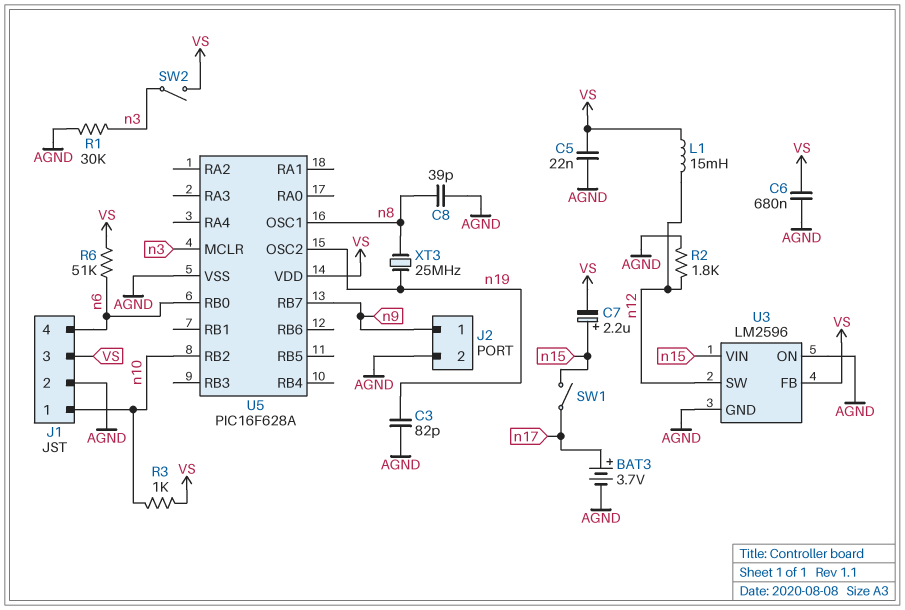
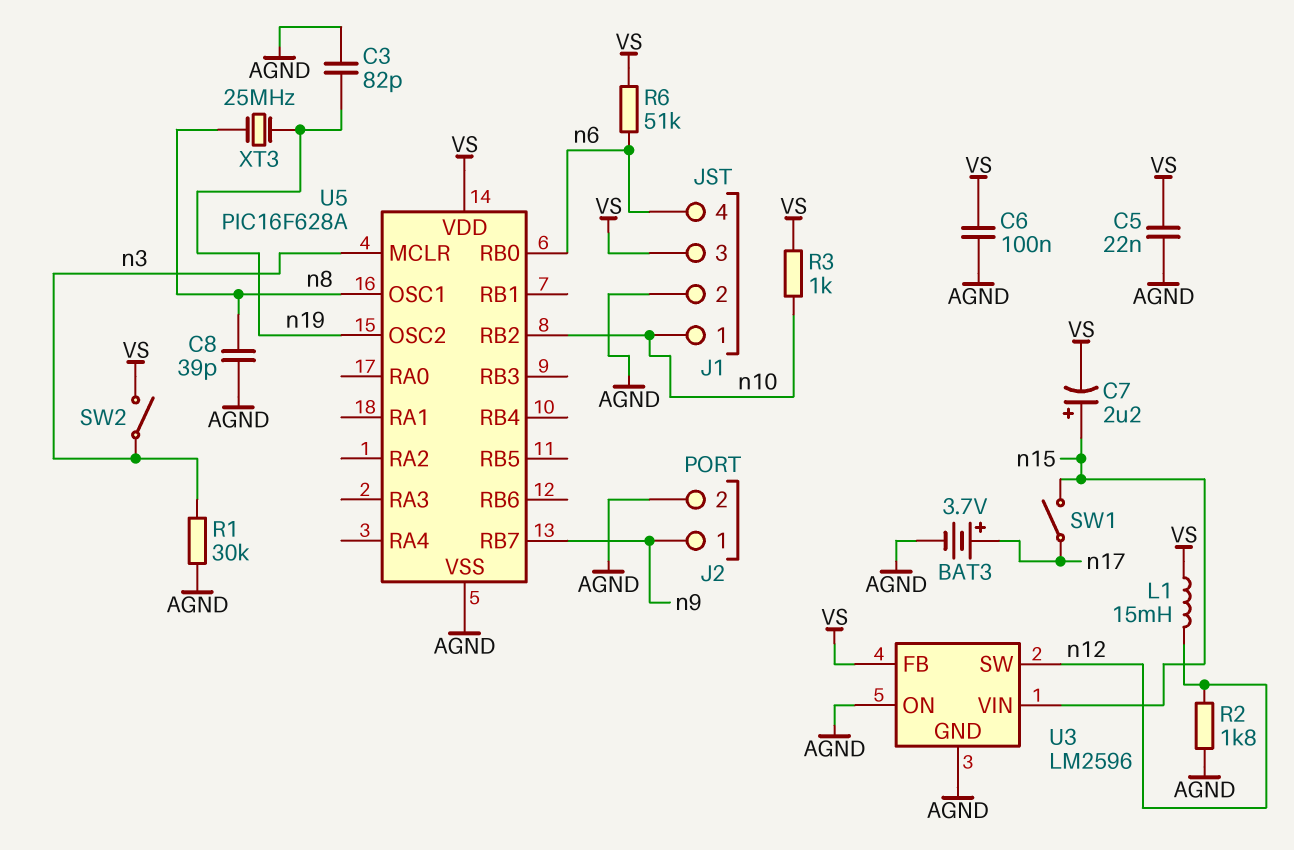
C6: 680nF (AGND, VS) -> 100nF (AGND, VS)

